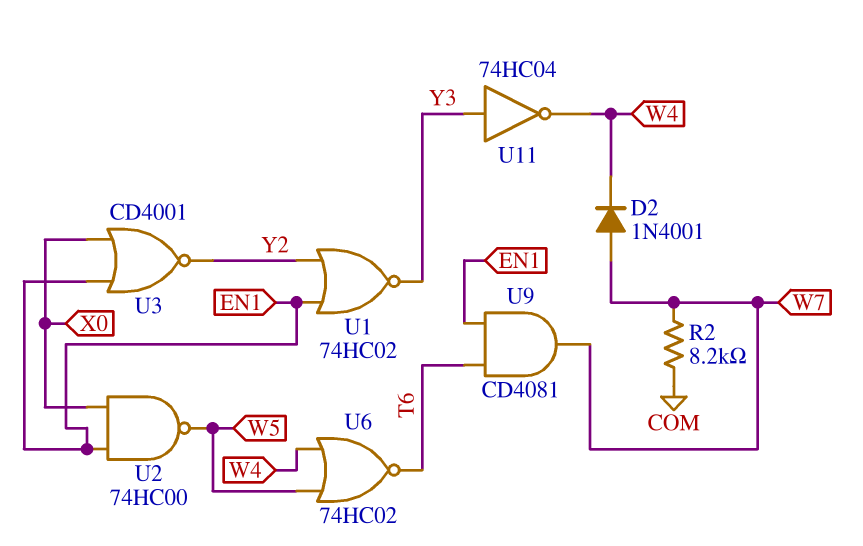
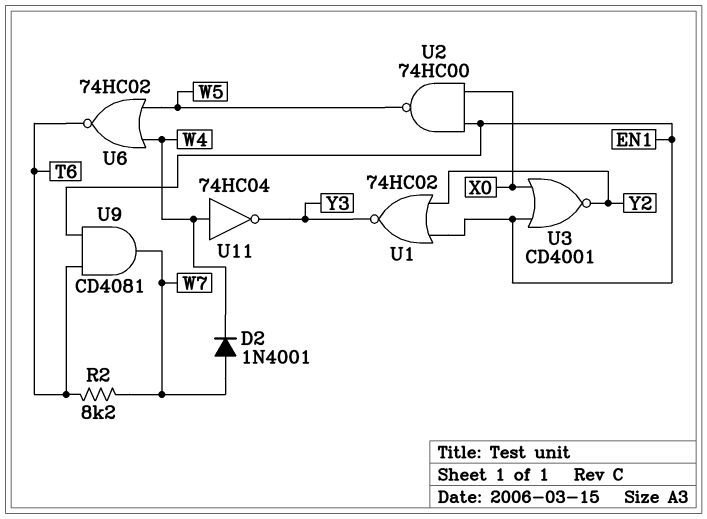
R2: 8.2k (COM, W7) -> 8.2k (T6, W7)
U11: NOT 74HC04 (in Y3, out W4) -> NOT 74HC04 (in W4, out Y3)

